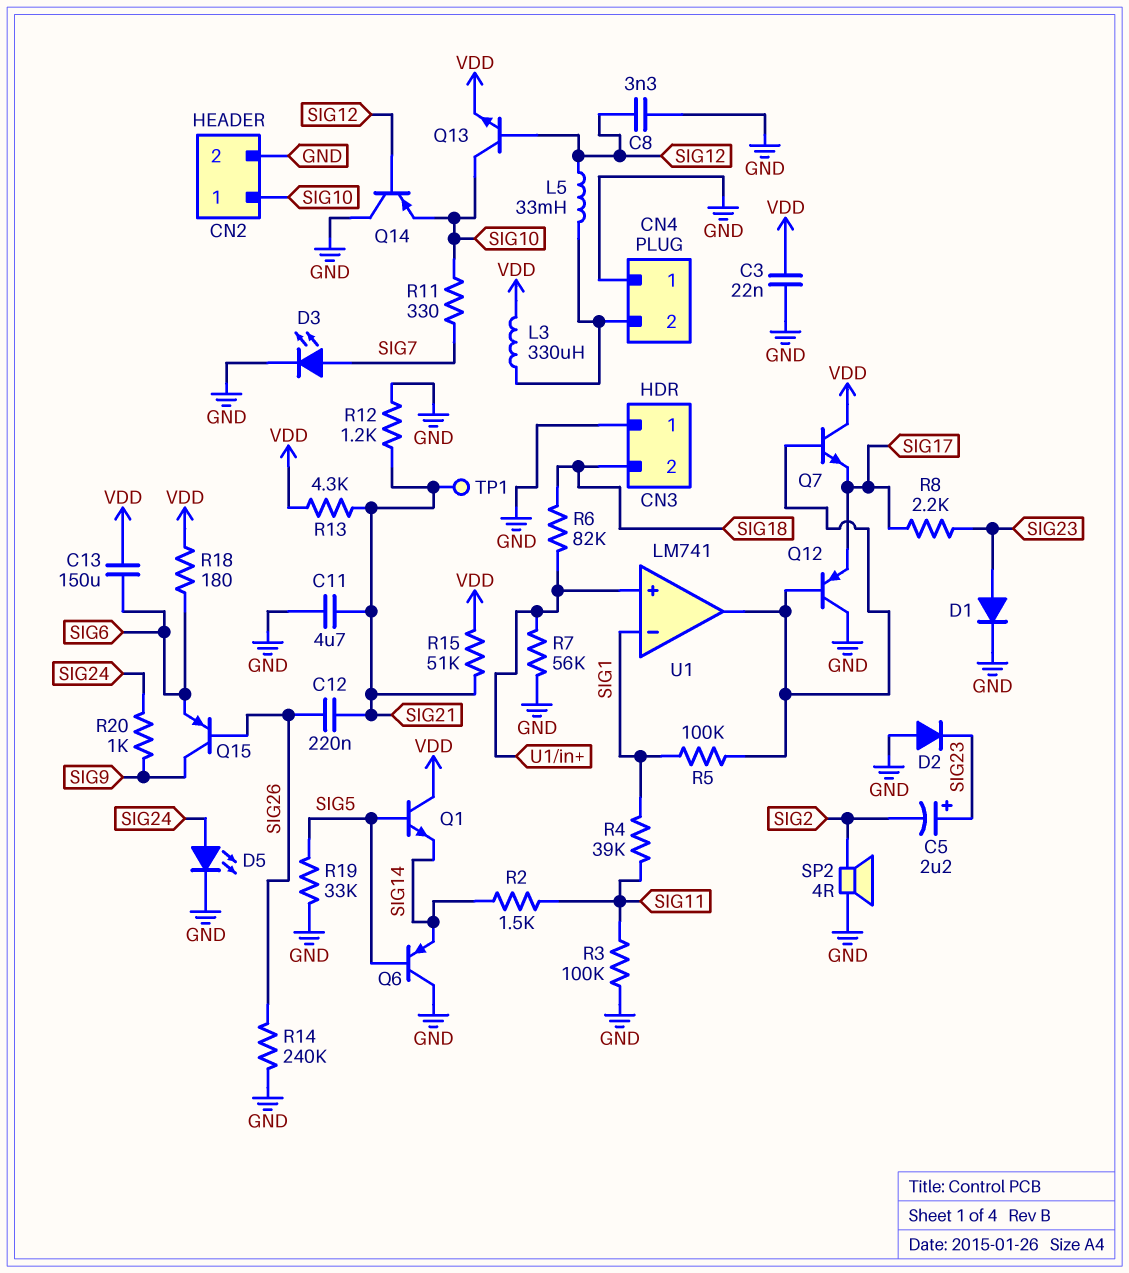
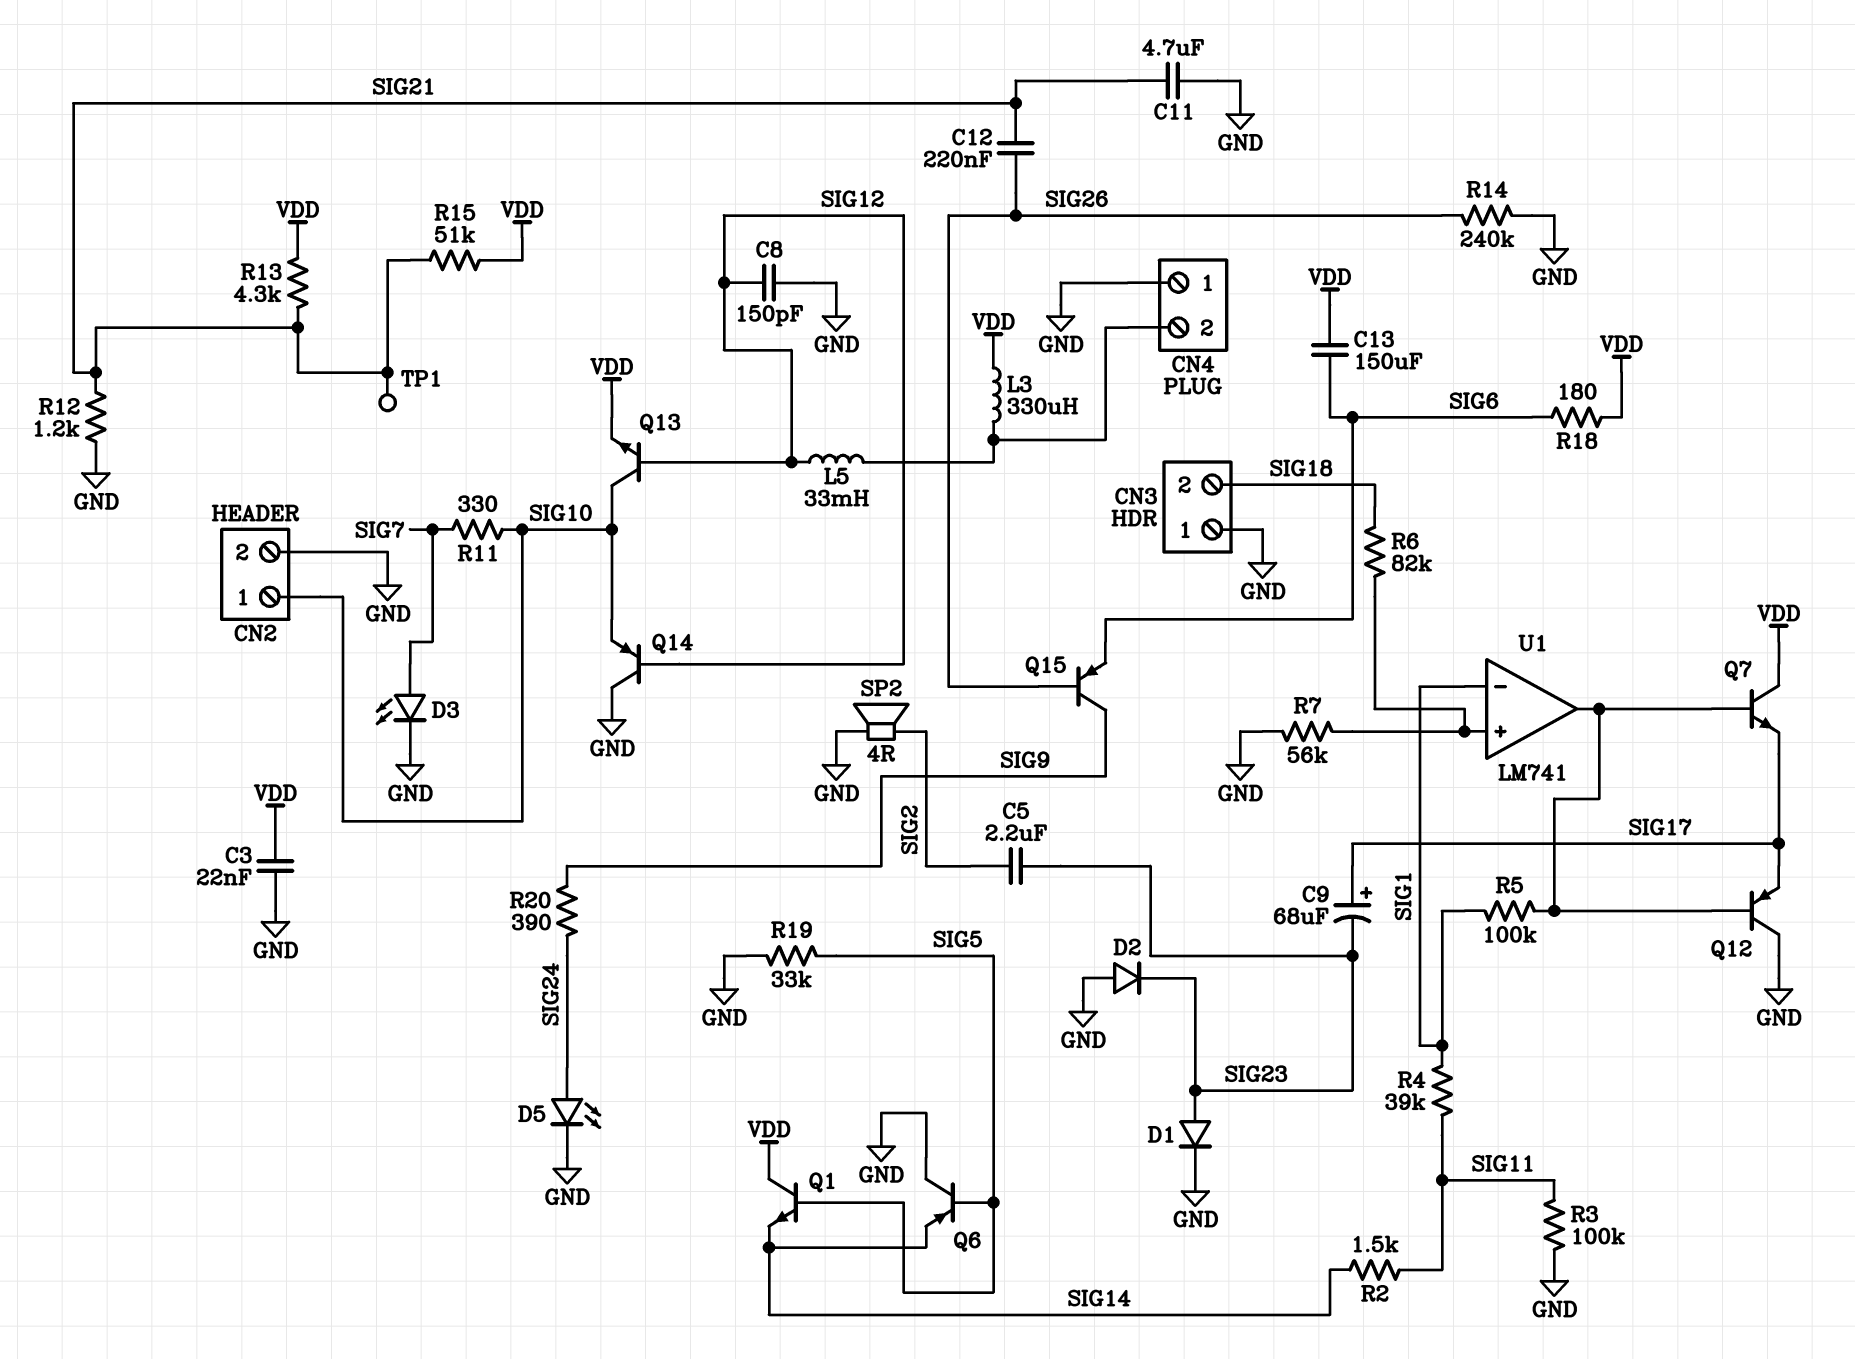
C5: 2.2uF (plus SIG23, minus SIG2) -> 2.2uF (SIG2, SIG23)
C8: 3.3nF (GND, SIG12) -> 150pF (GND, SIG12)
C9: none -> 68uF (plus SIG17, minus SIG23)
R8: 2.2k (SIG17, SIG23) -> none
R20: 1k (SIG9, SIG24) -> 390 (SIG9, SIG24)

